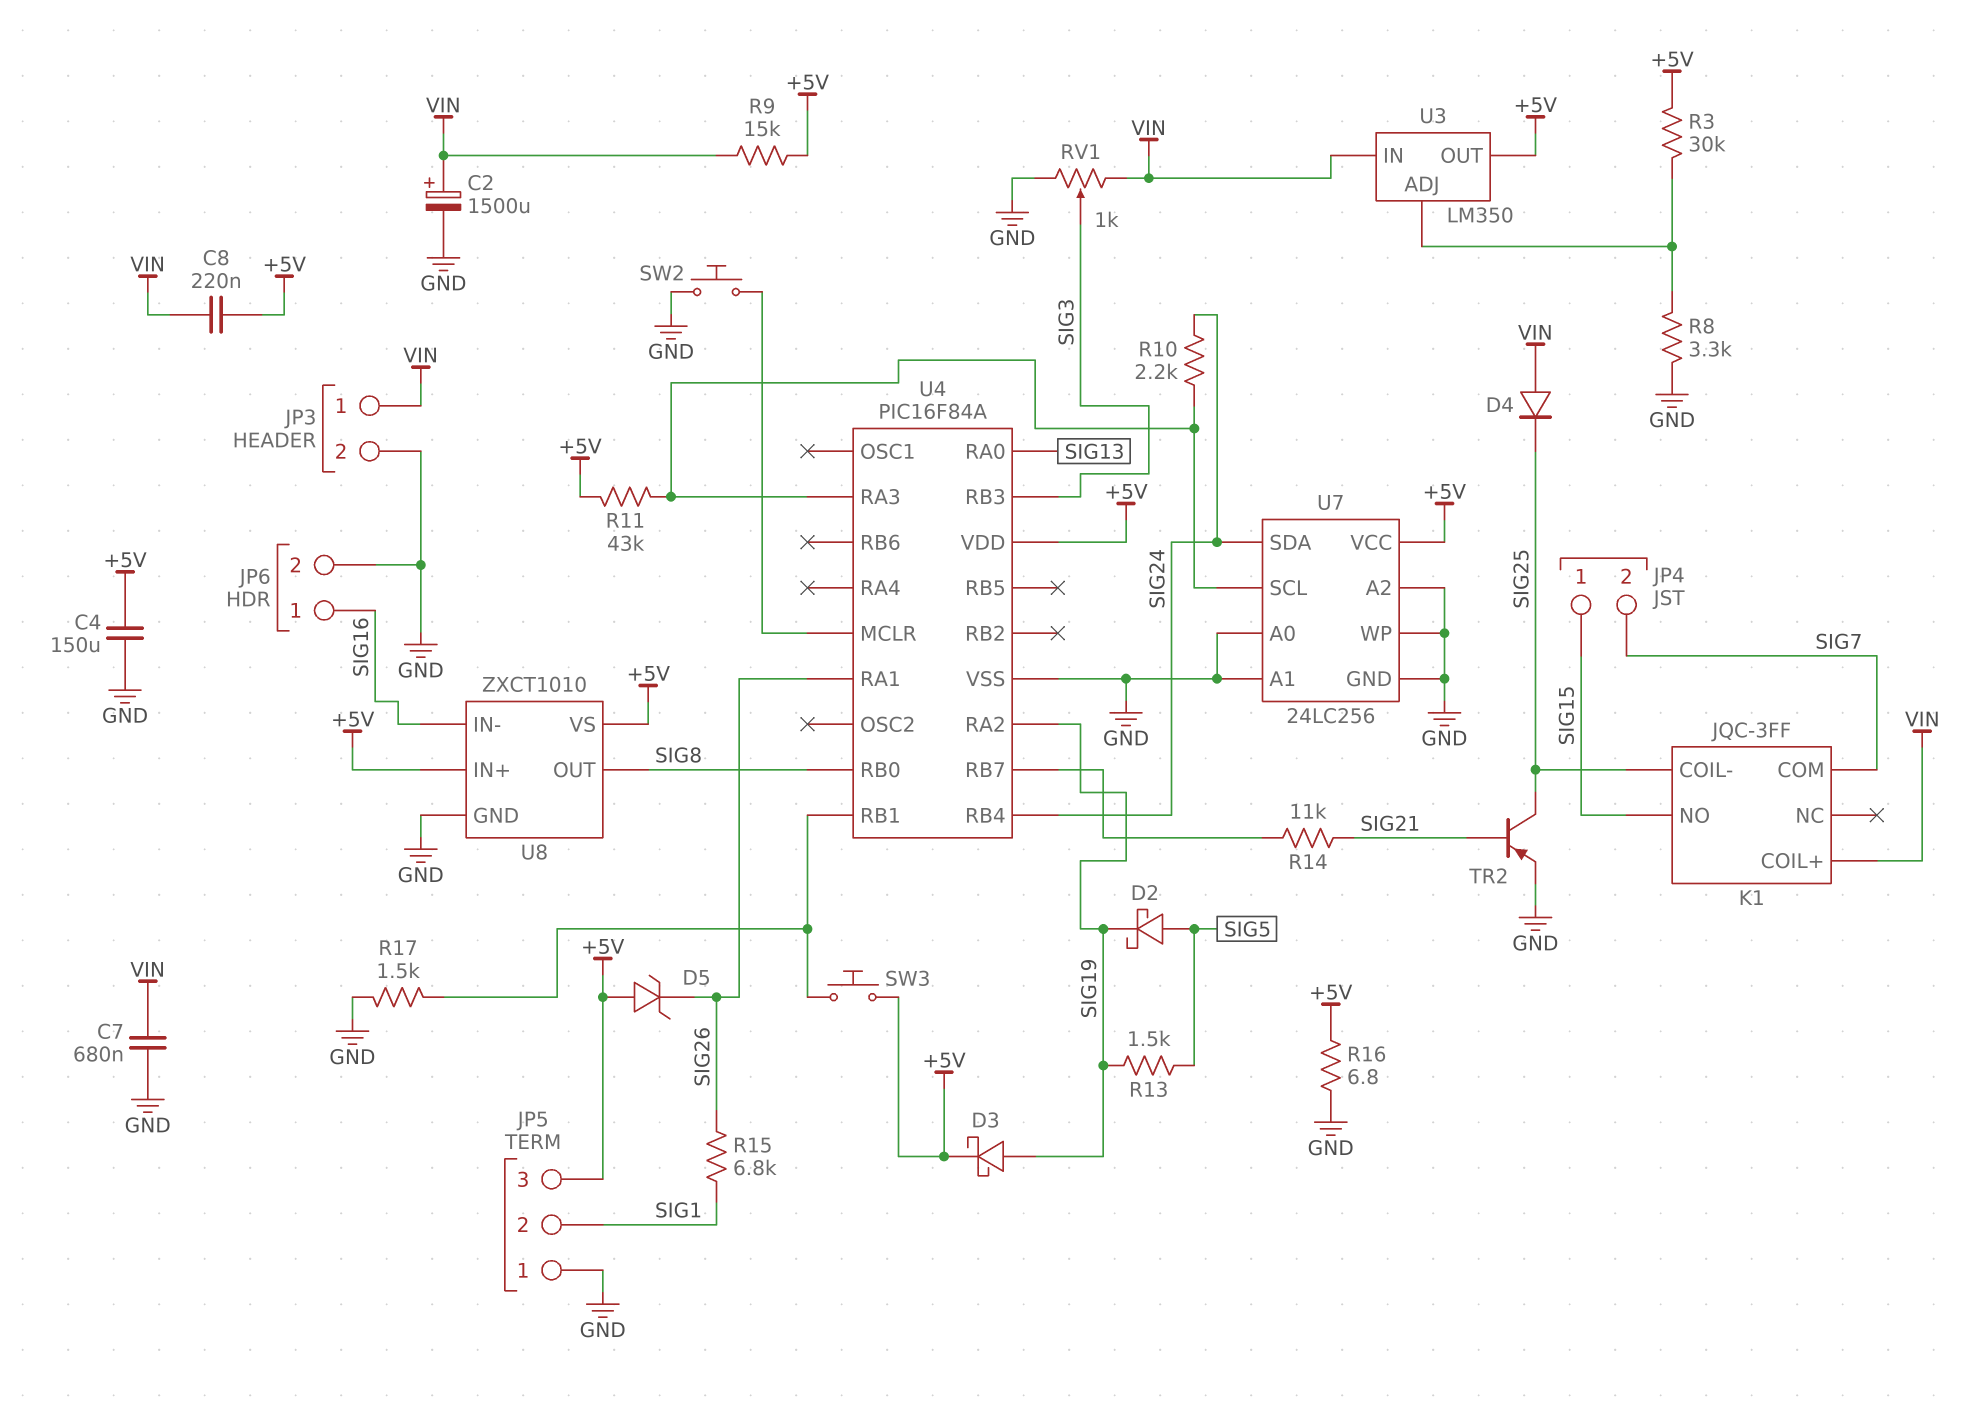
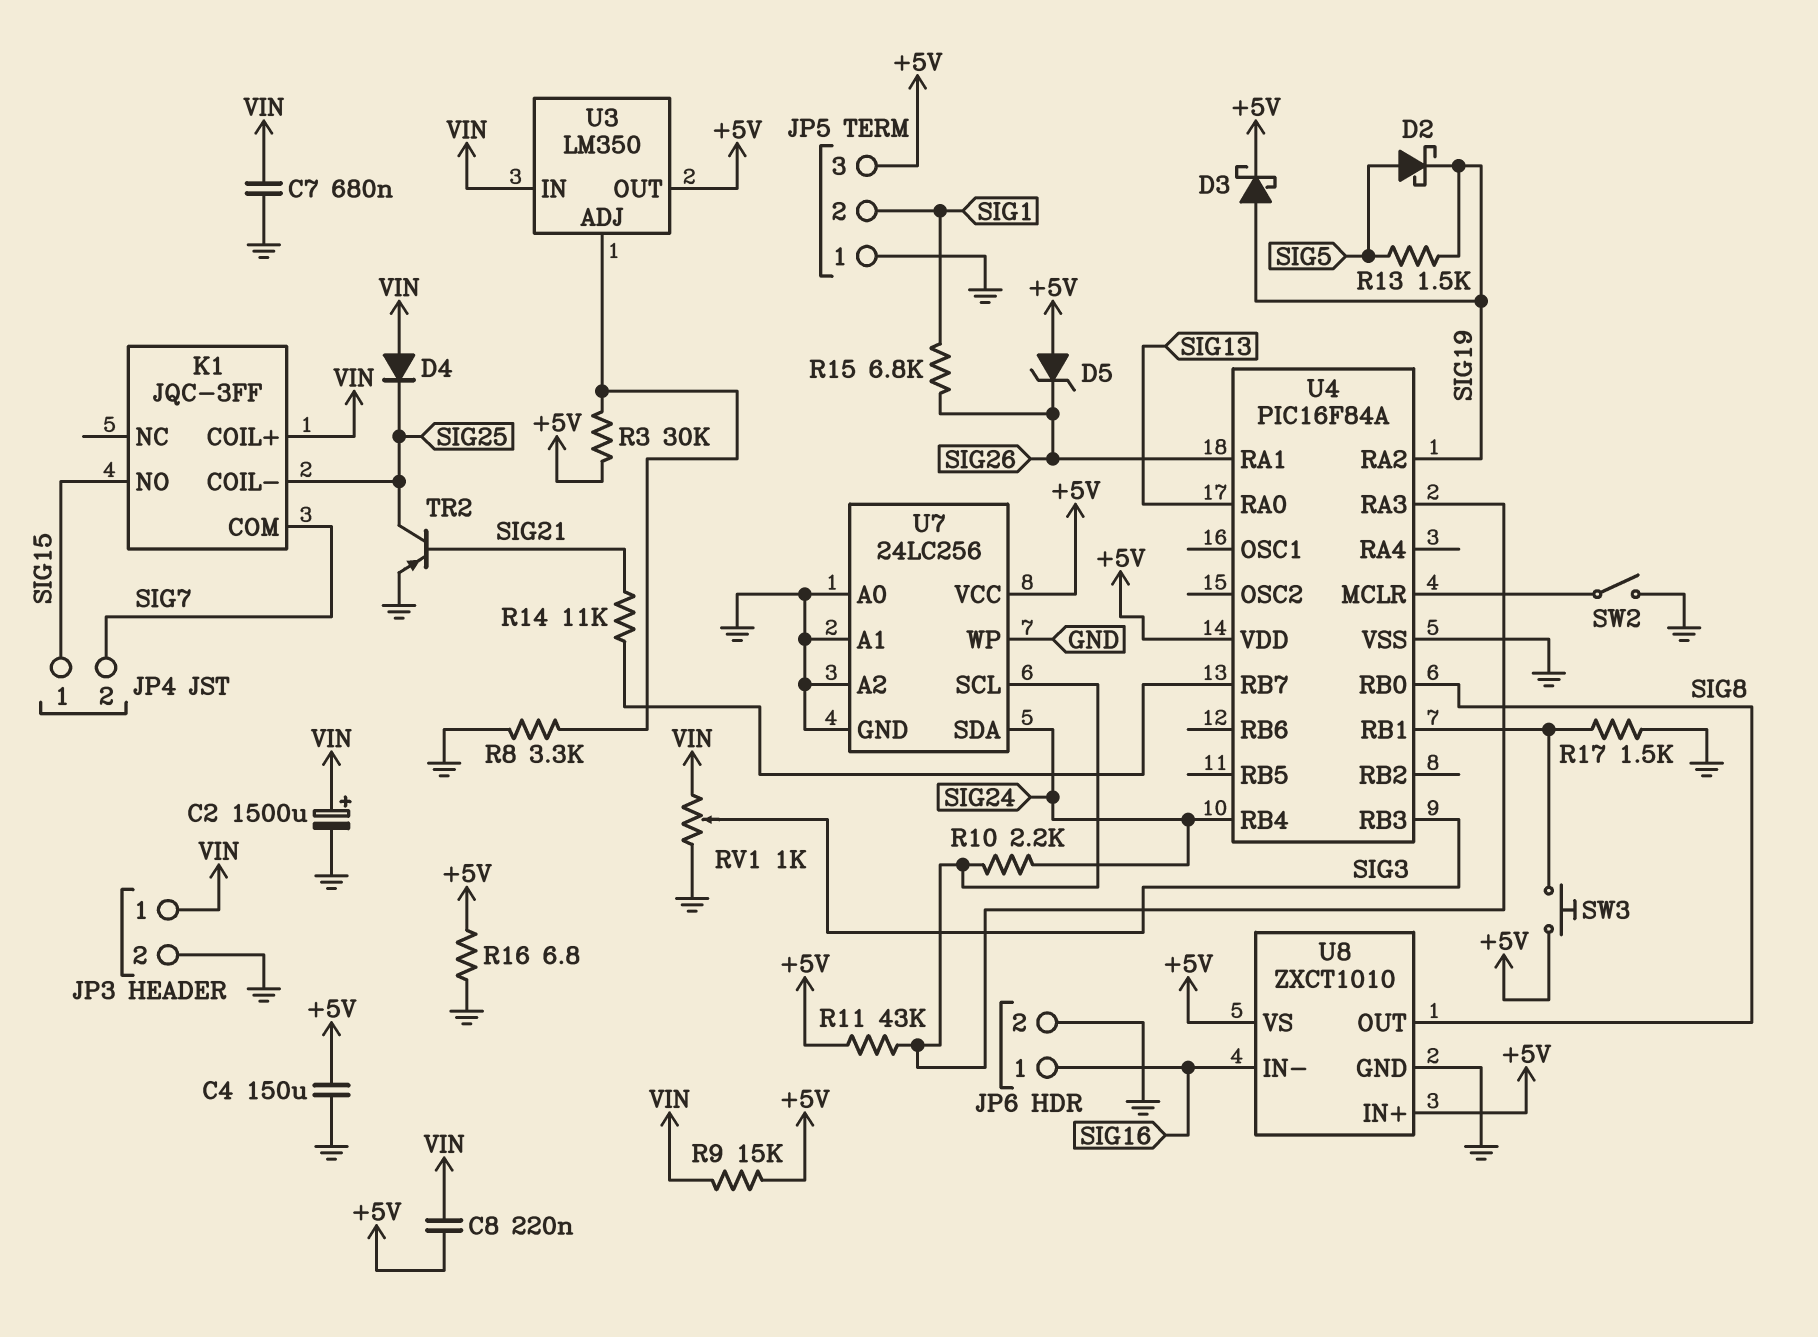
SW2: button (GND, U4/MCLR) -> switch (GND, U4/MCLR)

